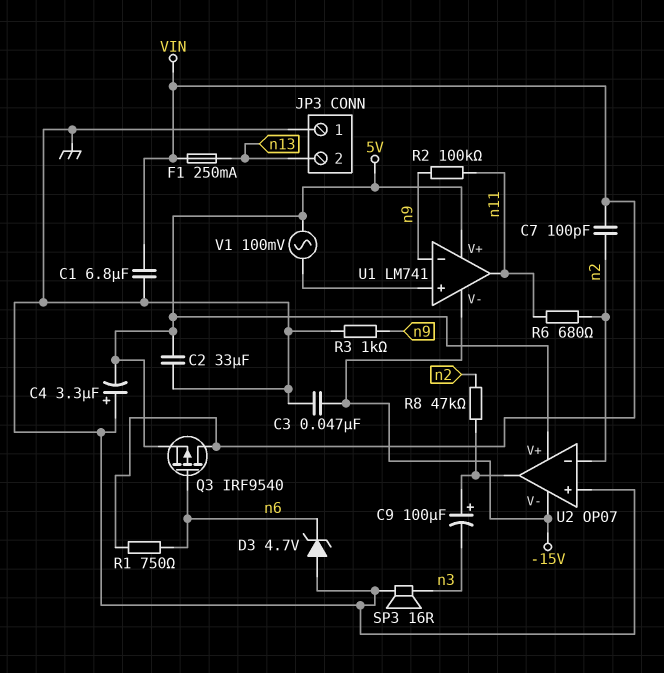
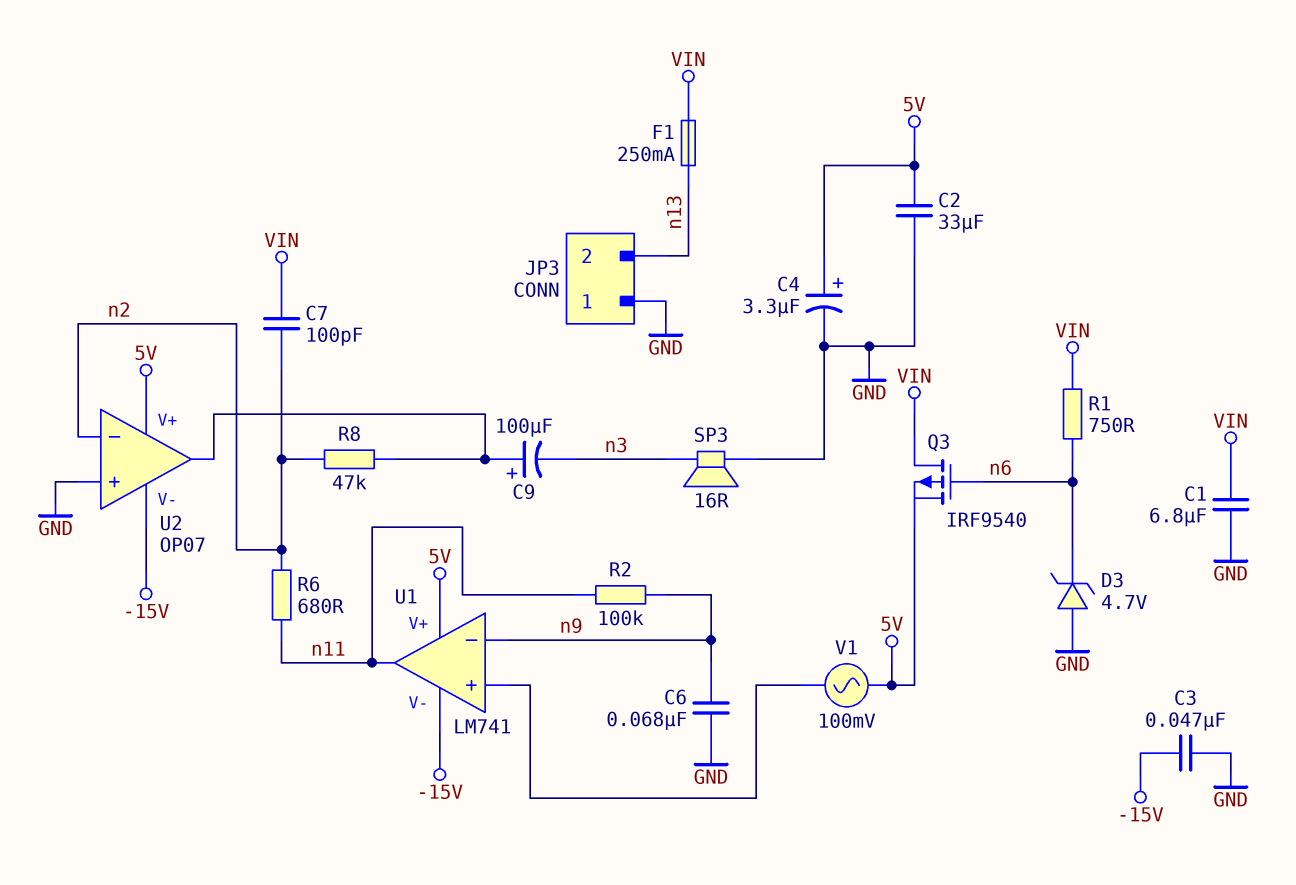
C4: 3.3uF (plus GND, minus 5V) -> 3.3uF (plus 5V, minus GND)
C6: none -> 68nF (GND, n9)
R3: 1k (GND, n9) -> none

